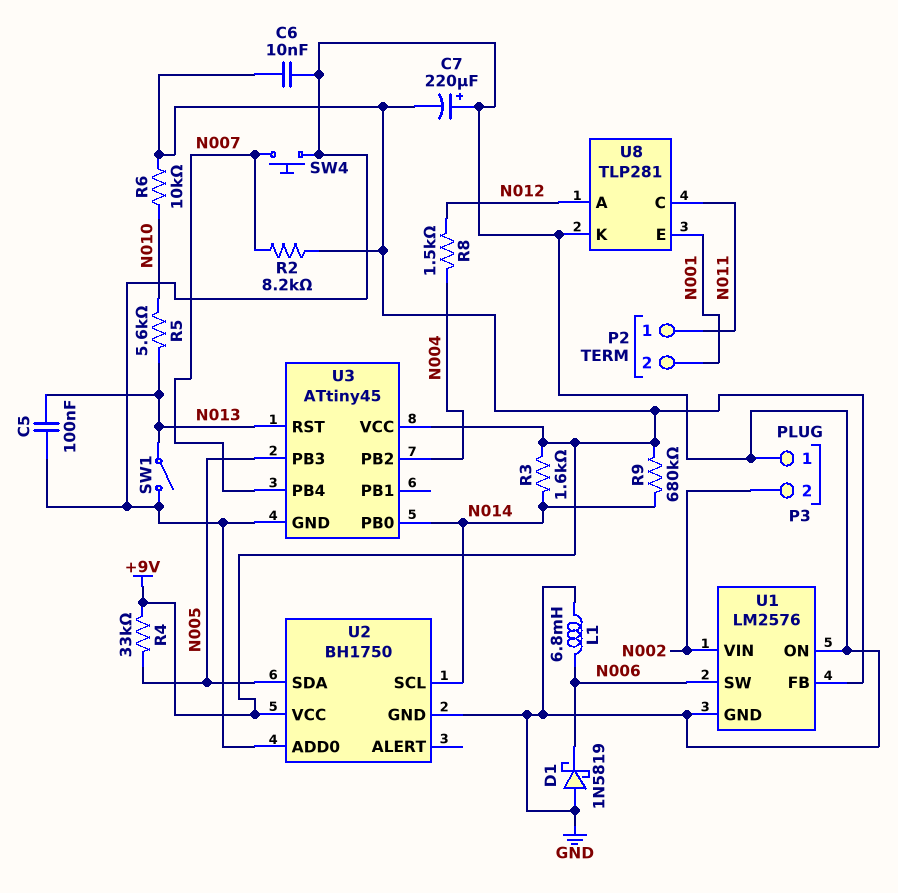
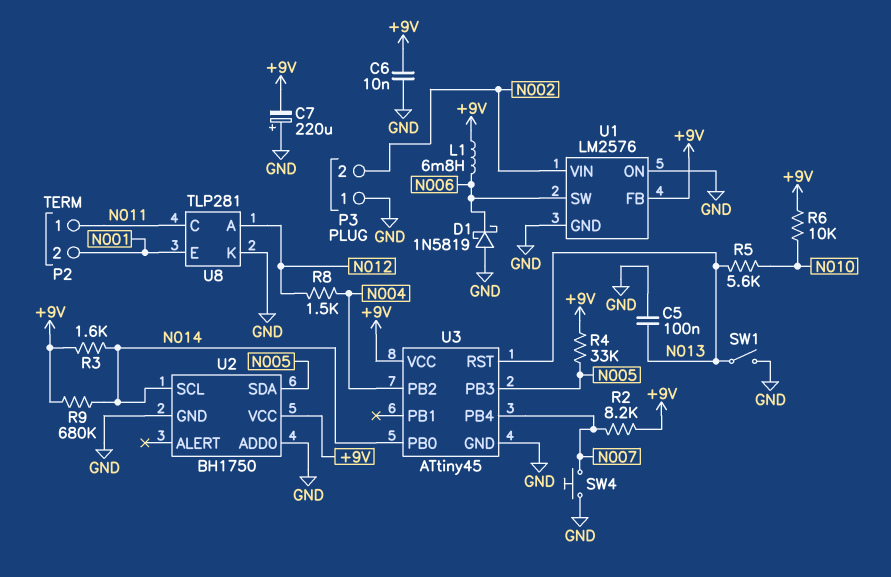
L1: 6.8mH (GND, N006) -> 6.8mH (+9V, N006)

